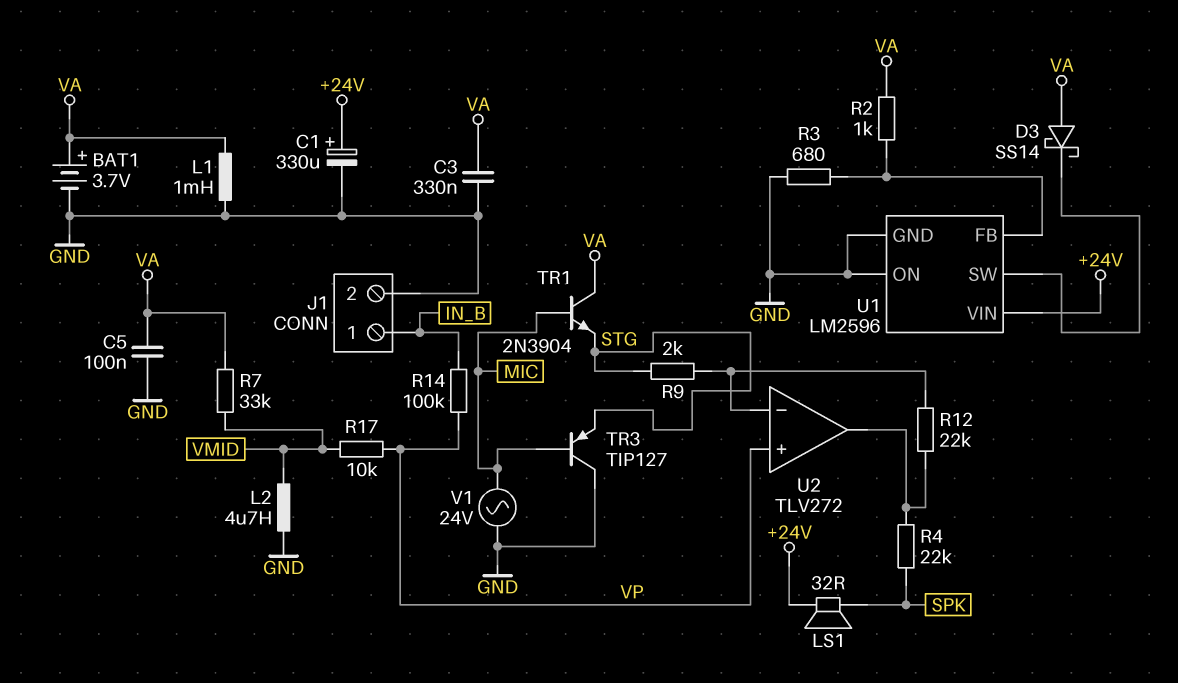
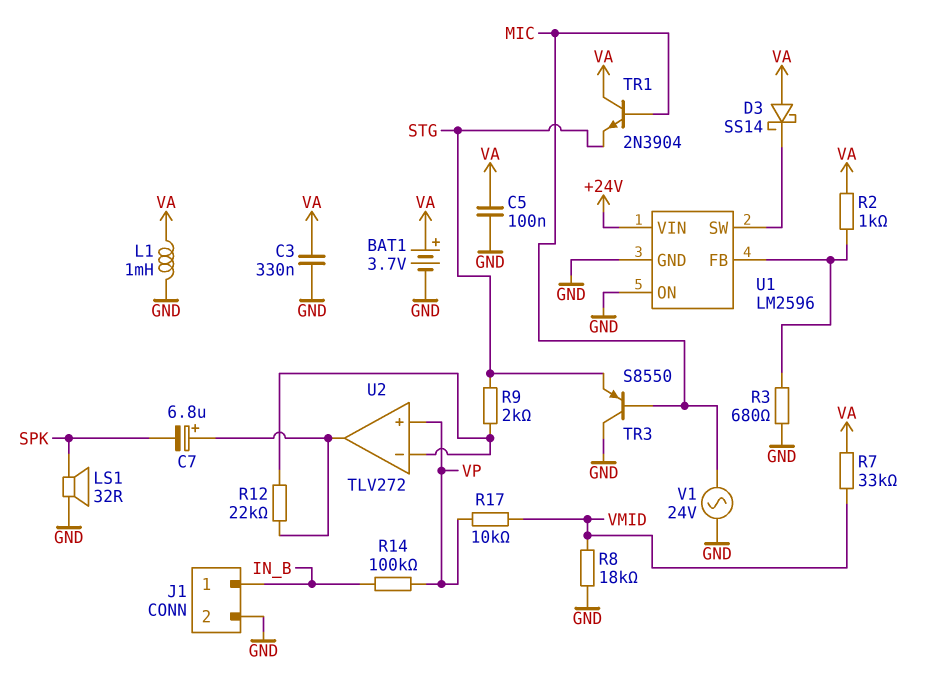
C1: 330uF (plus +24V, minus GND) -> none
C7: none -> 6.8uF (plus U2/out, minus SPK)
L2: 4.7uH (GND, VMID) -> none
LS1: speaker 32R (+24V, SPK) -> speaker 32R (GND, SPK)
R4: 22k (SPK, U2/out) -> none
R8: none -> 18k (GND, VMID)
TR3: PNP TIP127 (B MIC, C GND, E STG) -> PNP S8550 (B MIC, C GND, E STG)

